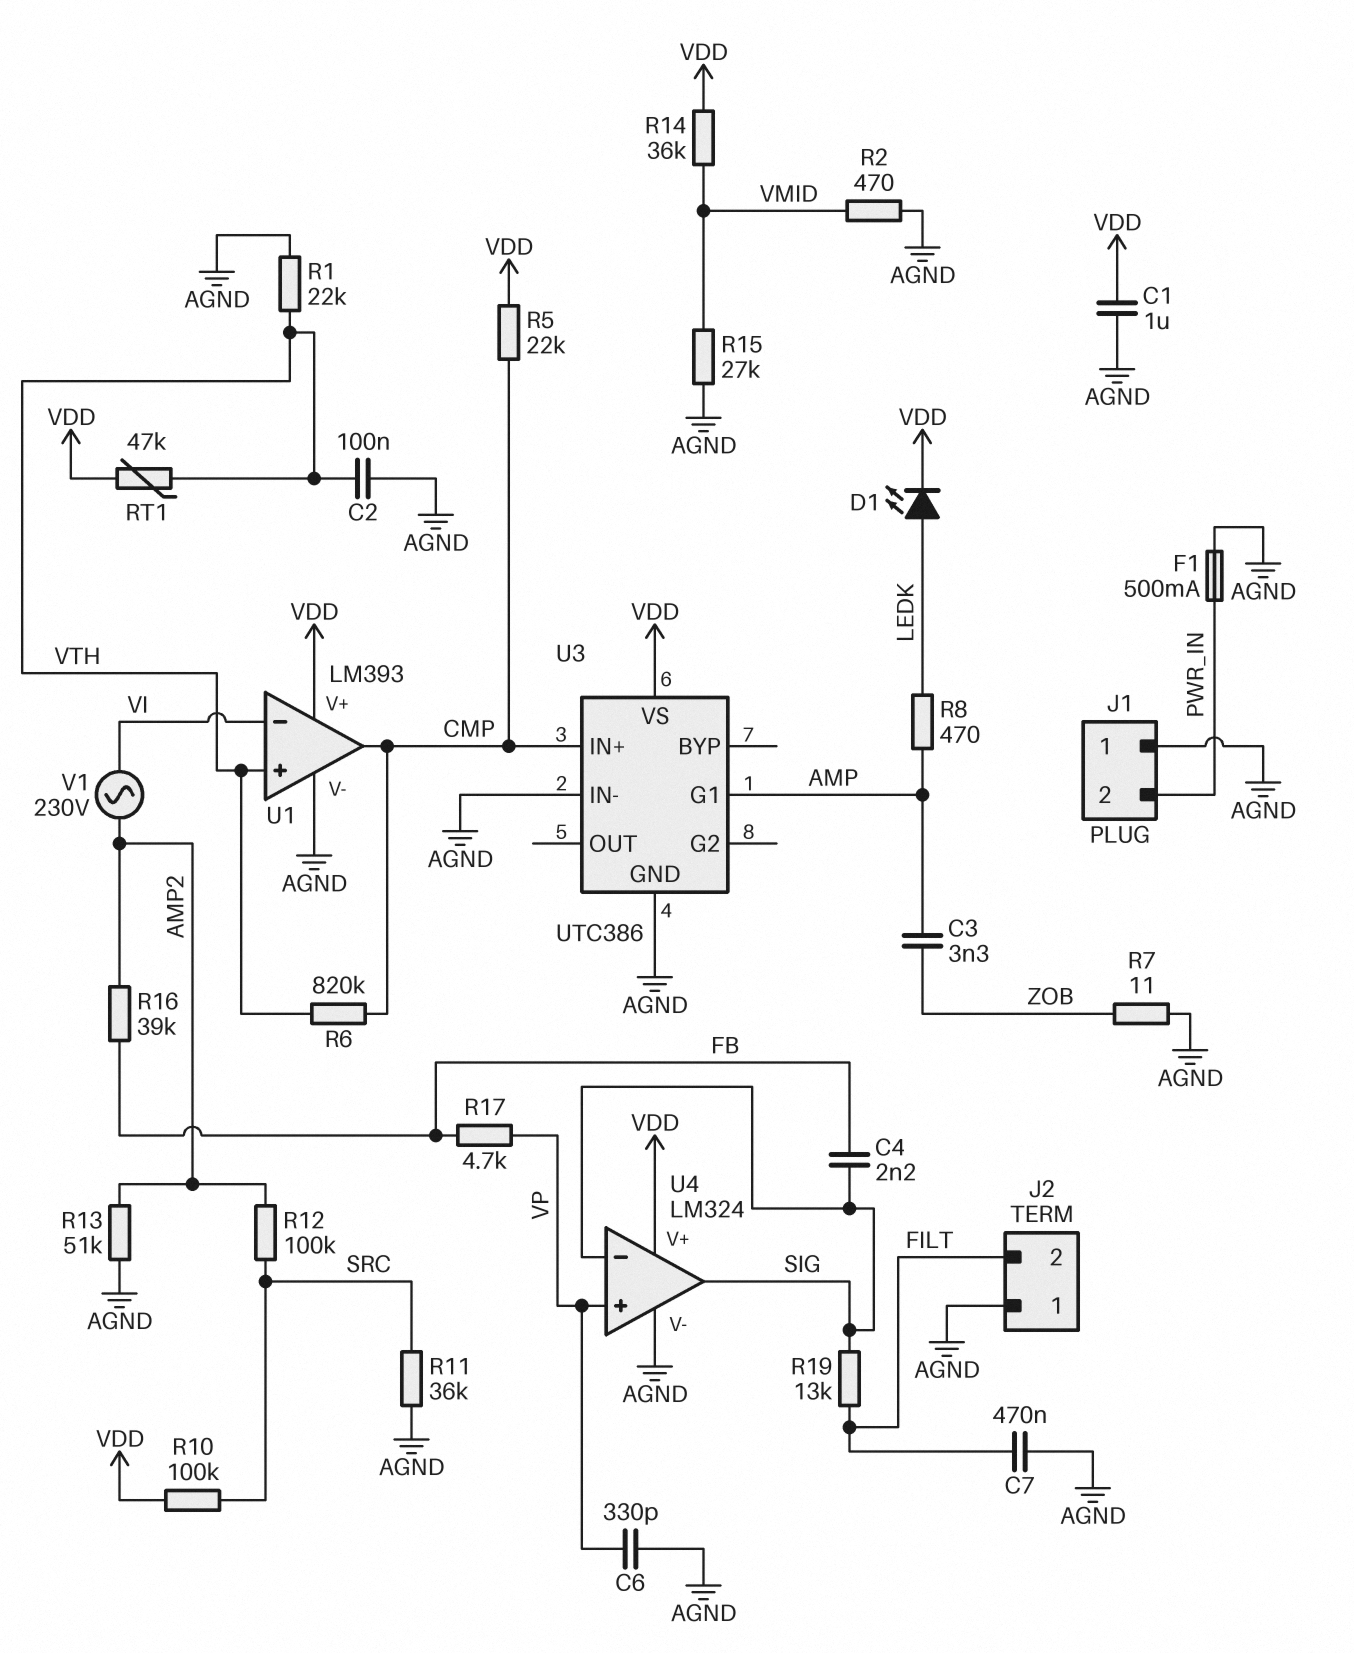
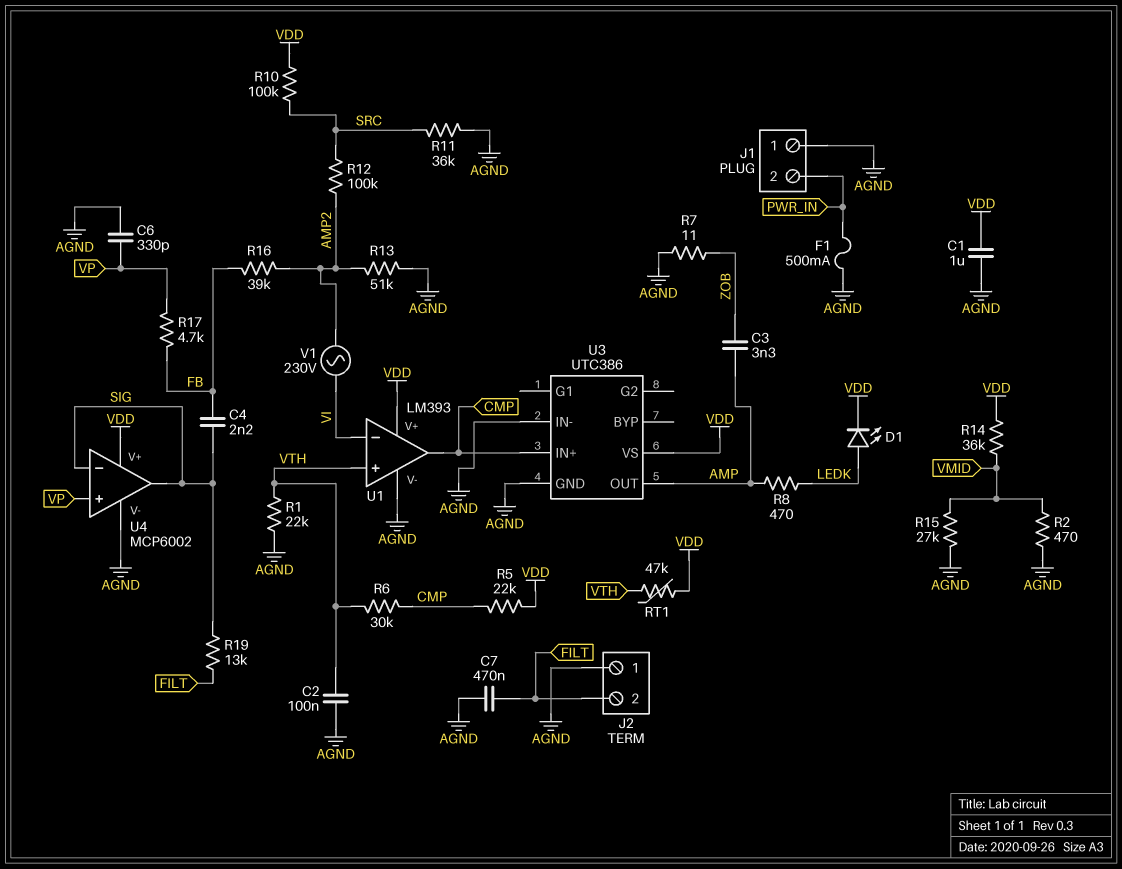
R6: 820k (CMP, VTH) -> 30k (CMP, VTH)
U3 pin G1: AMP -> none
U3 pin OUT: none -> AMP
U4: LM324 -> MCP6002

